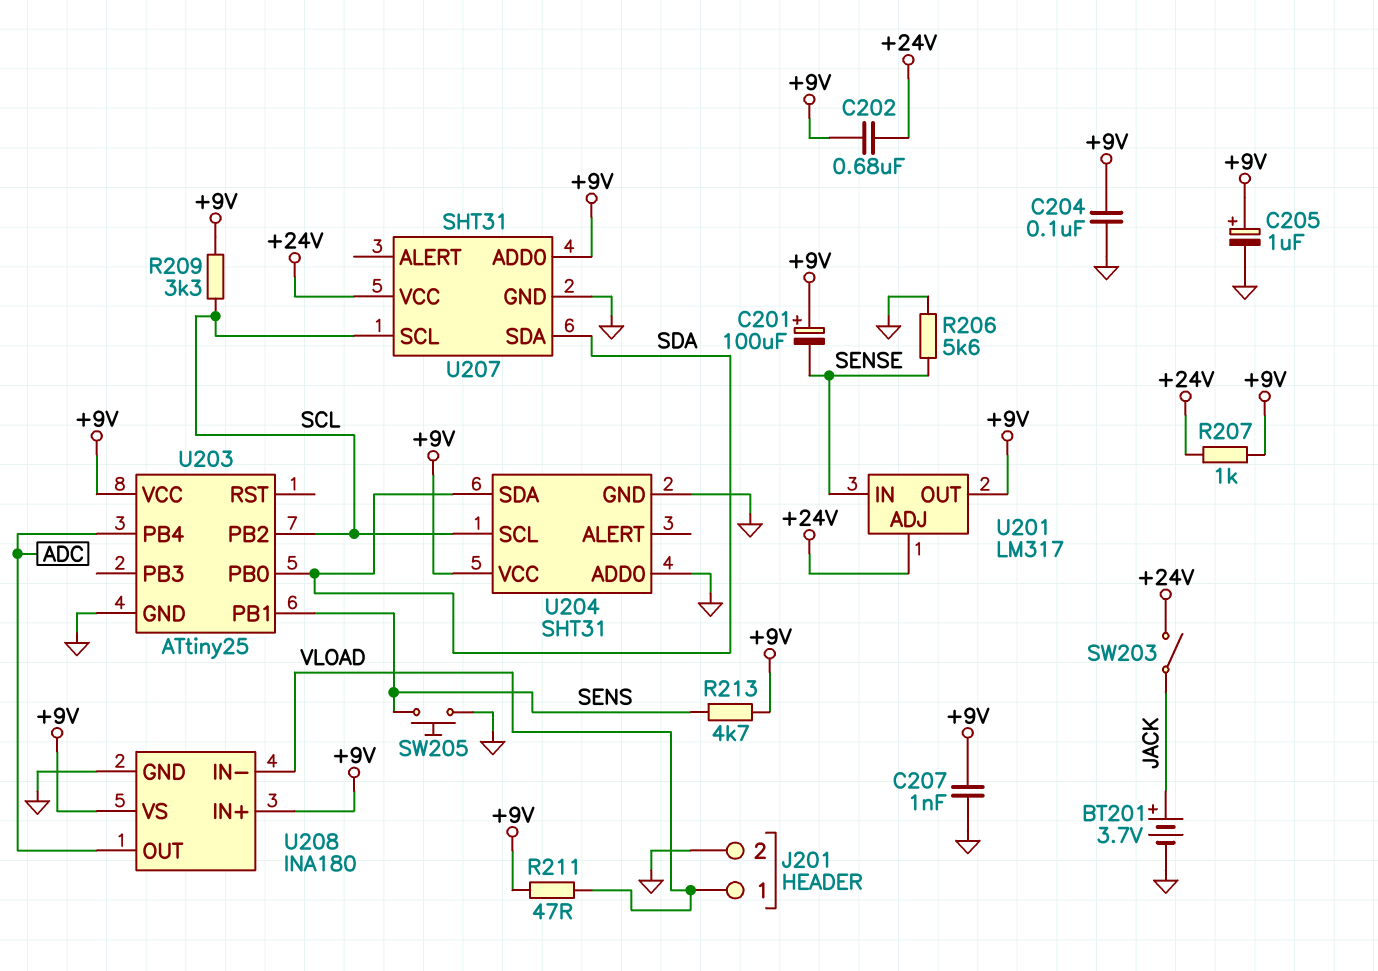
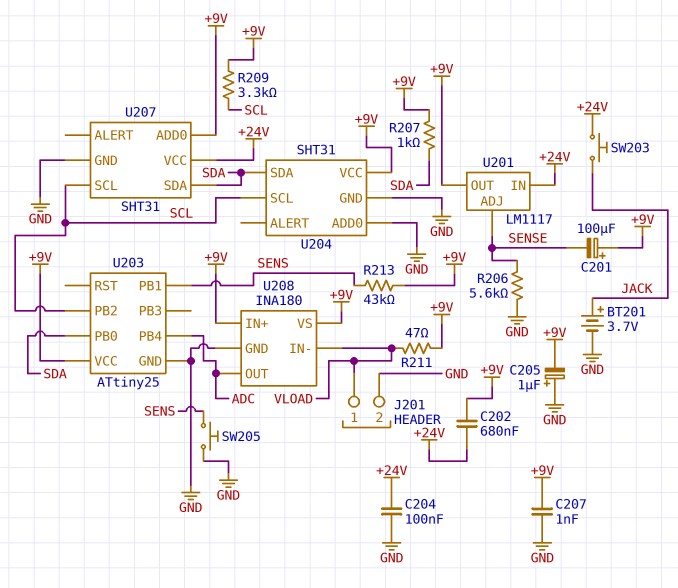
C204: 100nF (+9V, GND) -> 100nF (+24V, GND)
C205: 1uF (plus +9V, minus GND) -> 1uF (plus GND, minus +9V)
R207: 1k (+9V, +24V) -> 1k (+9V, SDA)
R213: 4.7k (+9V, SENS) -> 43k (+9V, SENS)
SW203: switch (+24V, JACK) -> button (+24V, JACK)
U201: LM317 -> LM1117
U201 pin ADJ: +24V -> SENSE
U201 pin IN: SENSE -> +24V

